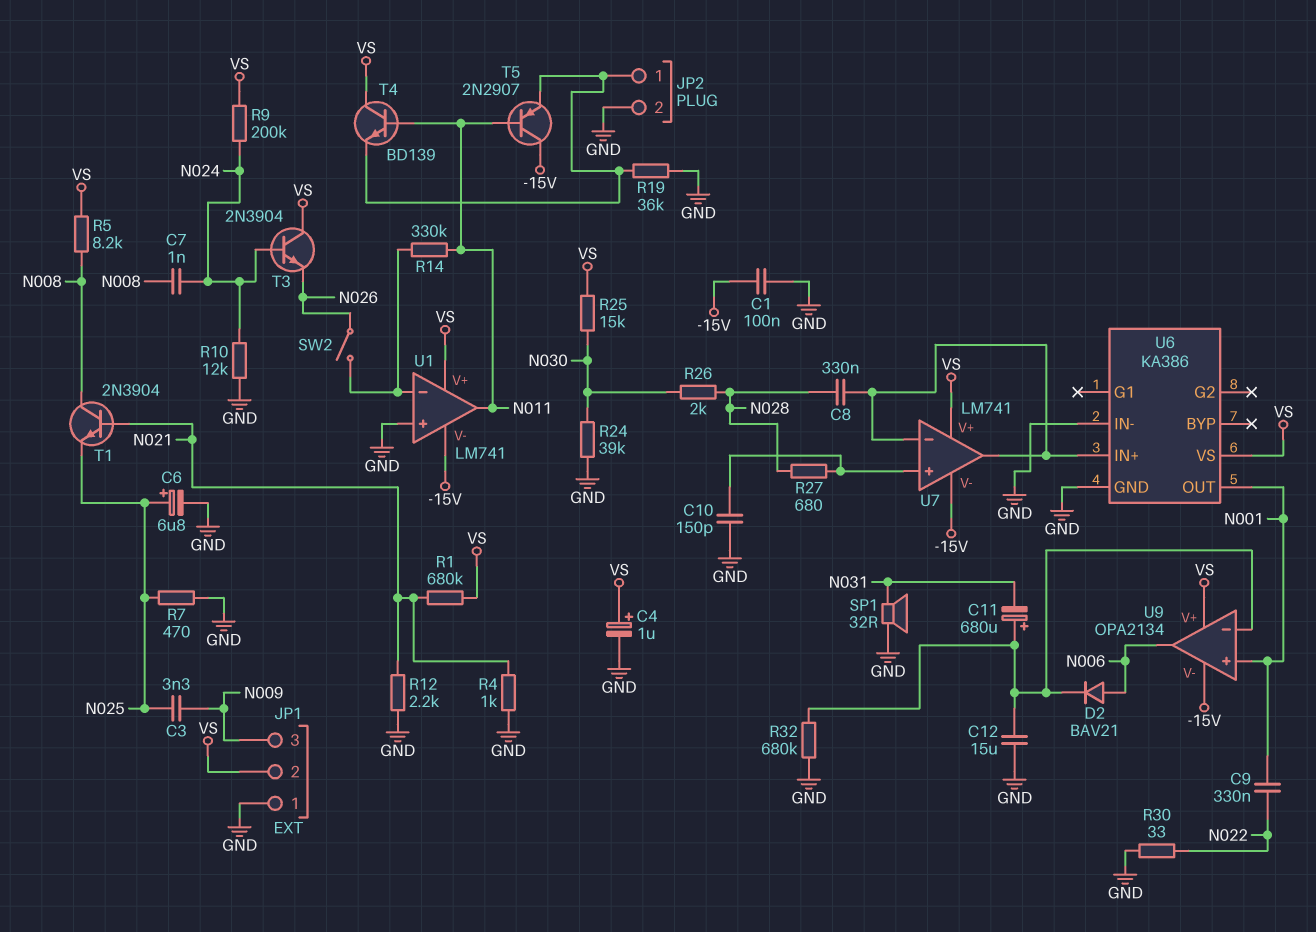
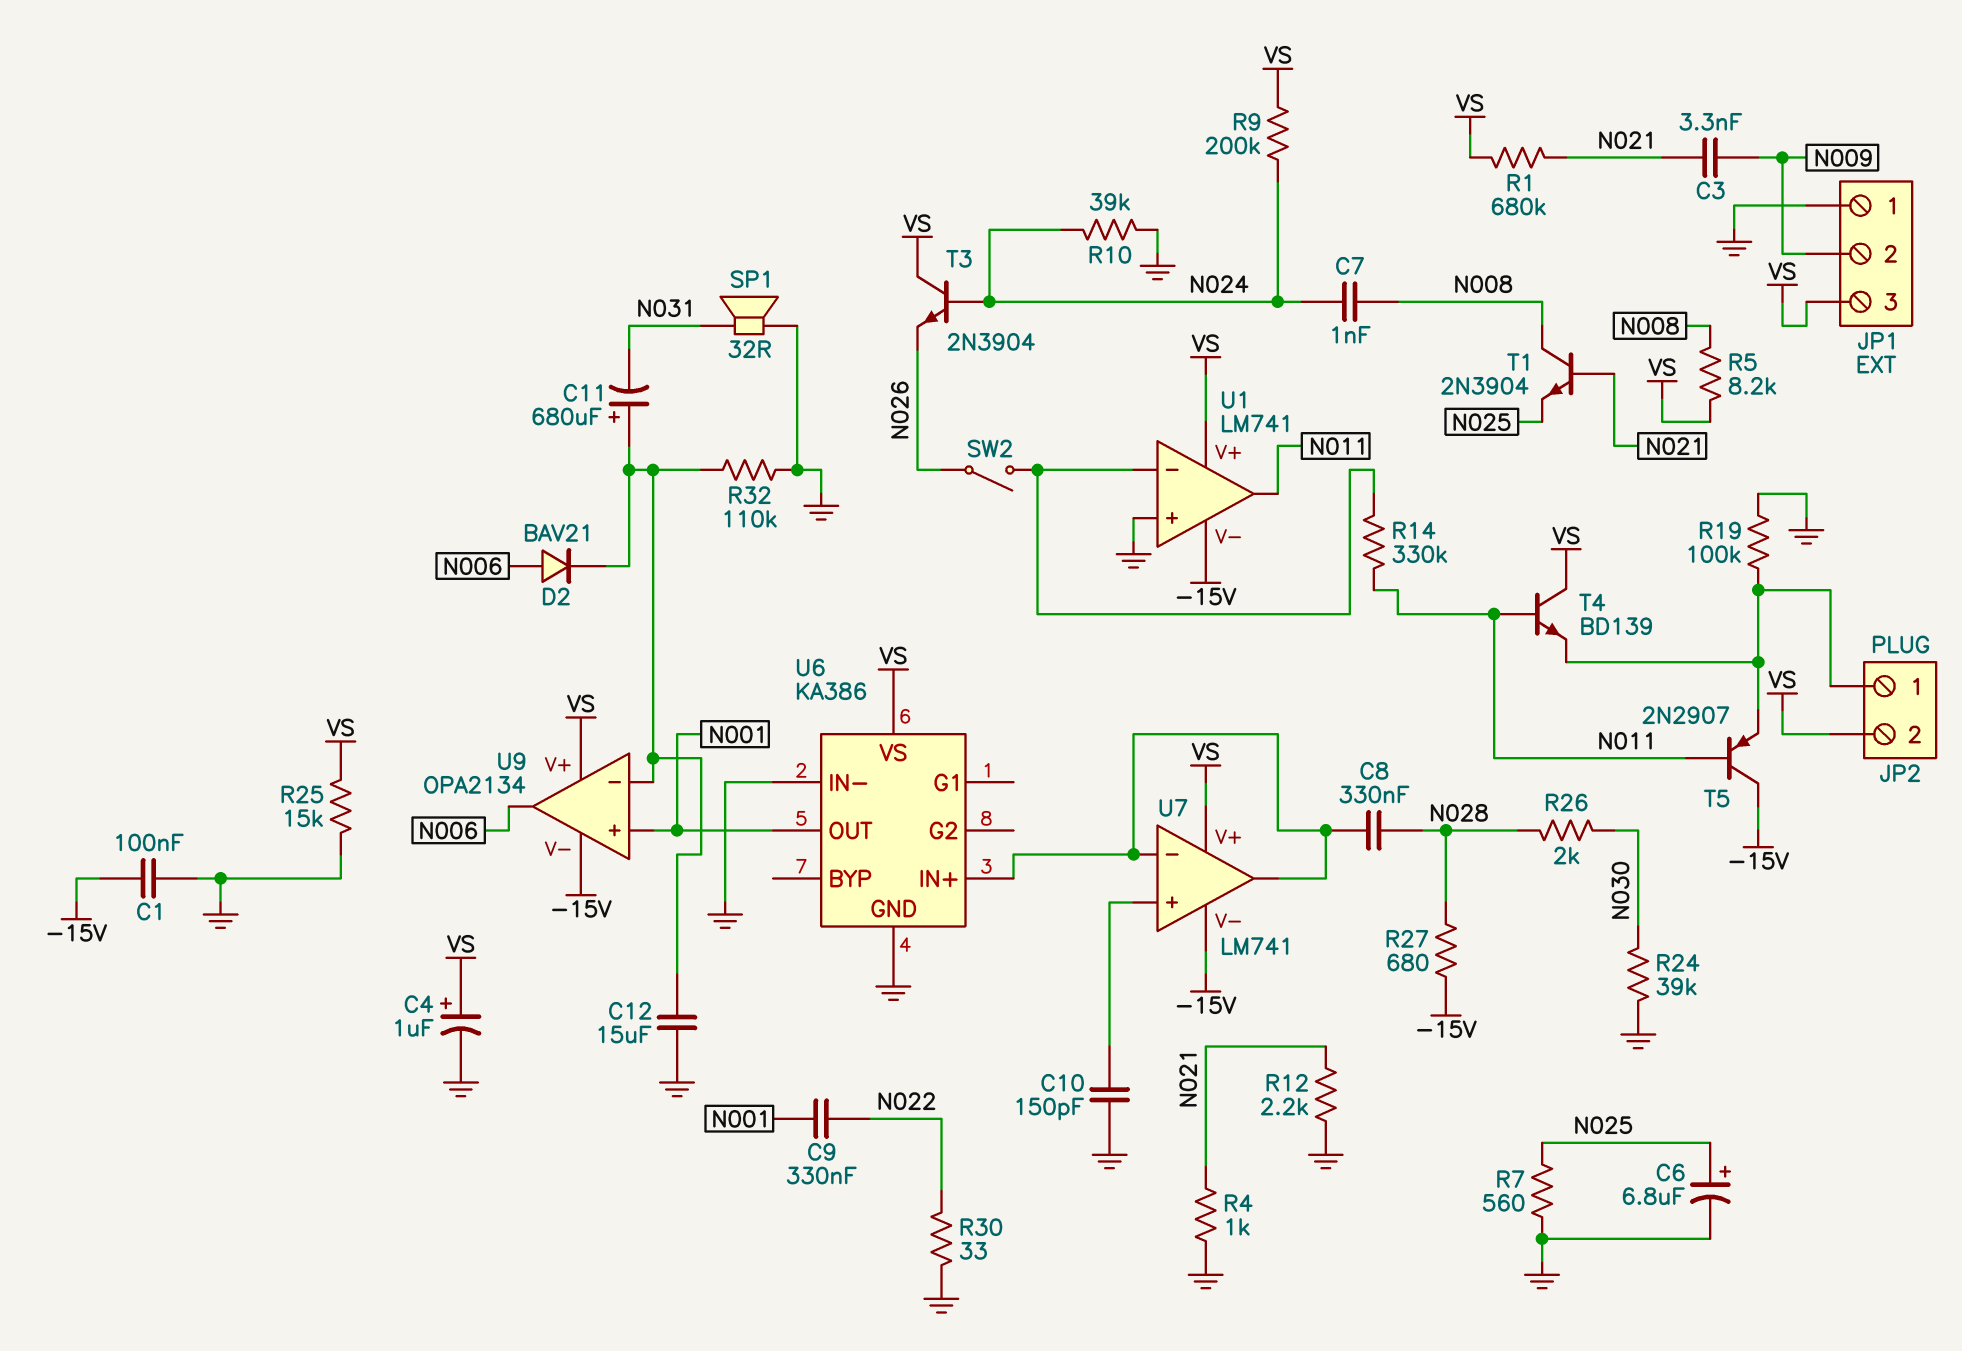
C3: 3.3nF (N009, N025) -> 3.3nF (N009, N021)
JP1 pin 2: VS -> N009
JP1 pin 3: N009 -> VS
JP2 pin 2: GND -> VS
R7: 470 (GND, N025) -> 560 (GND, N025)
R10: 12k (GND, N024) -> 39k (GND, N024)
R19: 36k (GND, JP2/1) -> 100k (GND, JP2/1)
R25: 15k (N030, VS) -> 15k (GND, VS)
R27: 680 (N028, U7/in+) -> 680 (-15V, N028)
R32: 680k (GND, U9/in-) -> 110k (GND, U9/in-)

